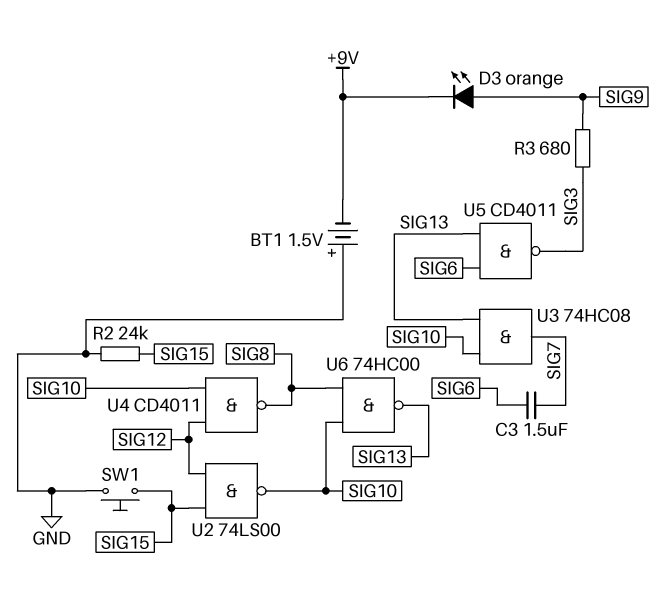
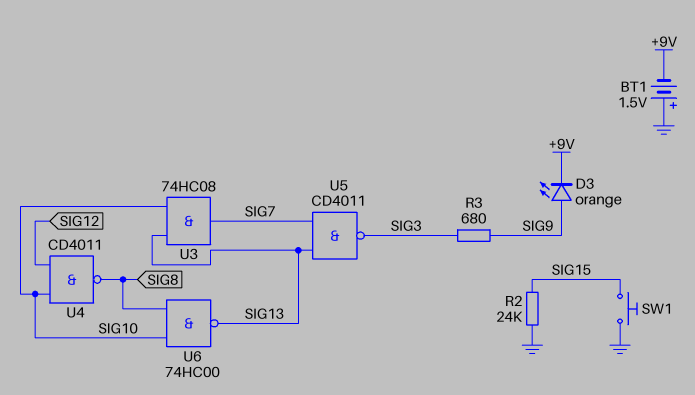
C3: 1.5uF (SIG6, SIG7) -> none
U2: NAND 74LS00 (in SIG12, in SIG15, out SIG10) -> none
U5: NAND CD4011 (in SIG6, in SIG13, out SIG3) -> NAND CD4011 (in SIG7, in SIG13, out SIG3)

